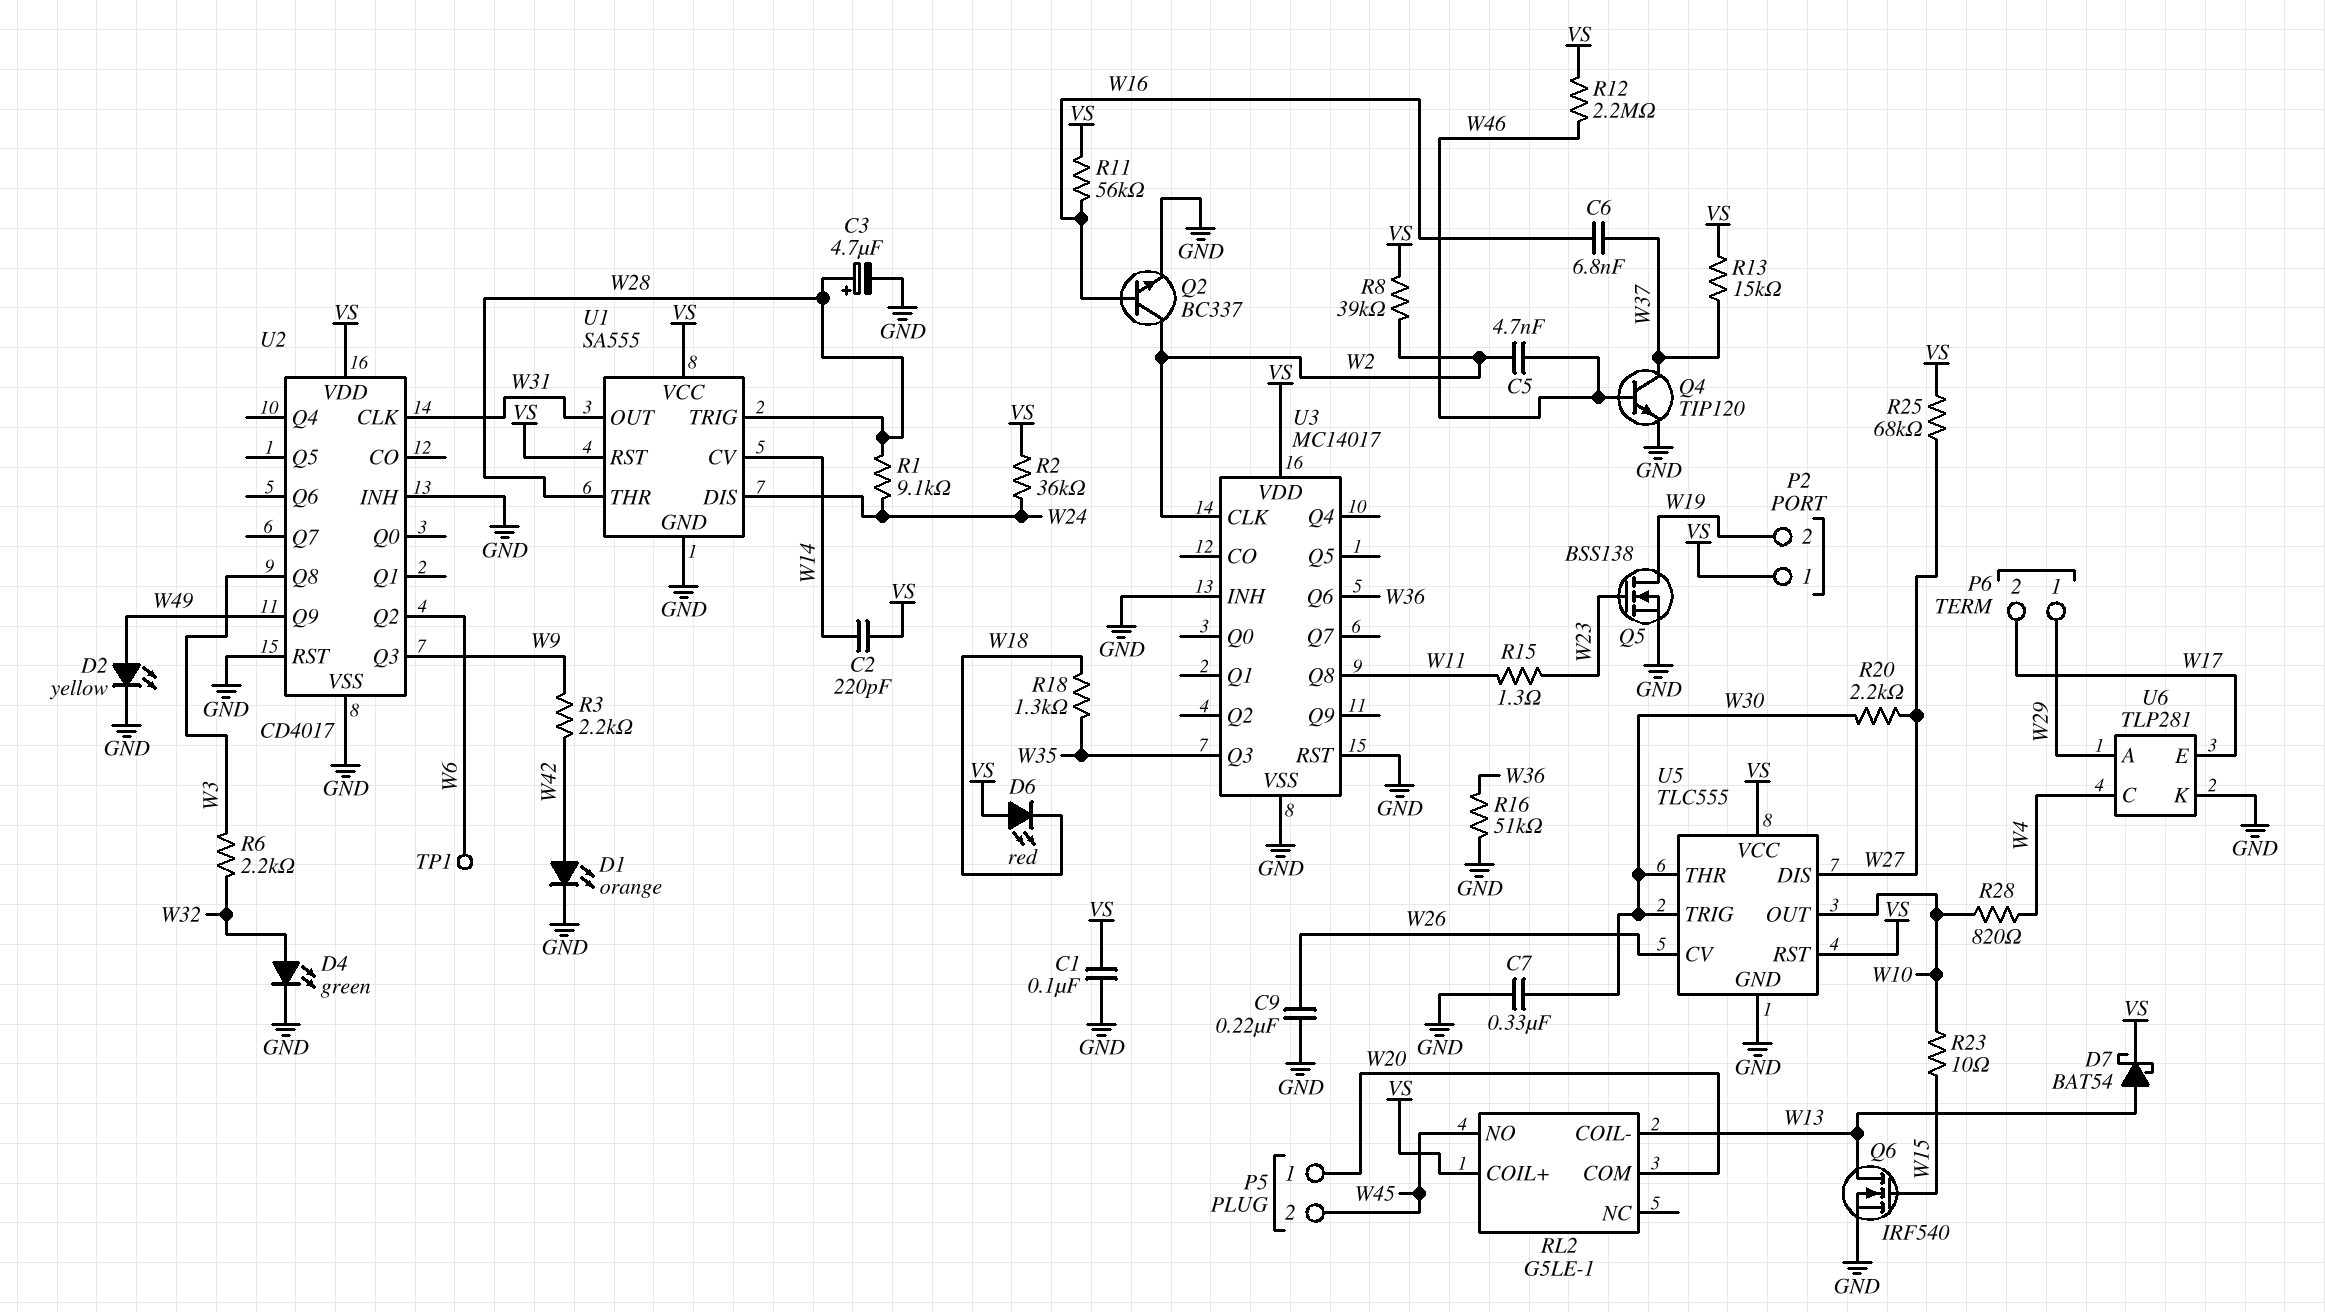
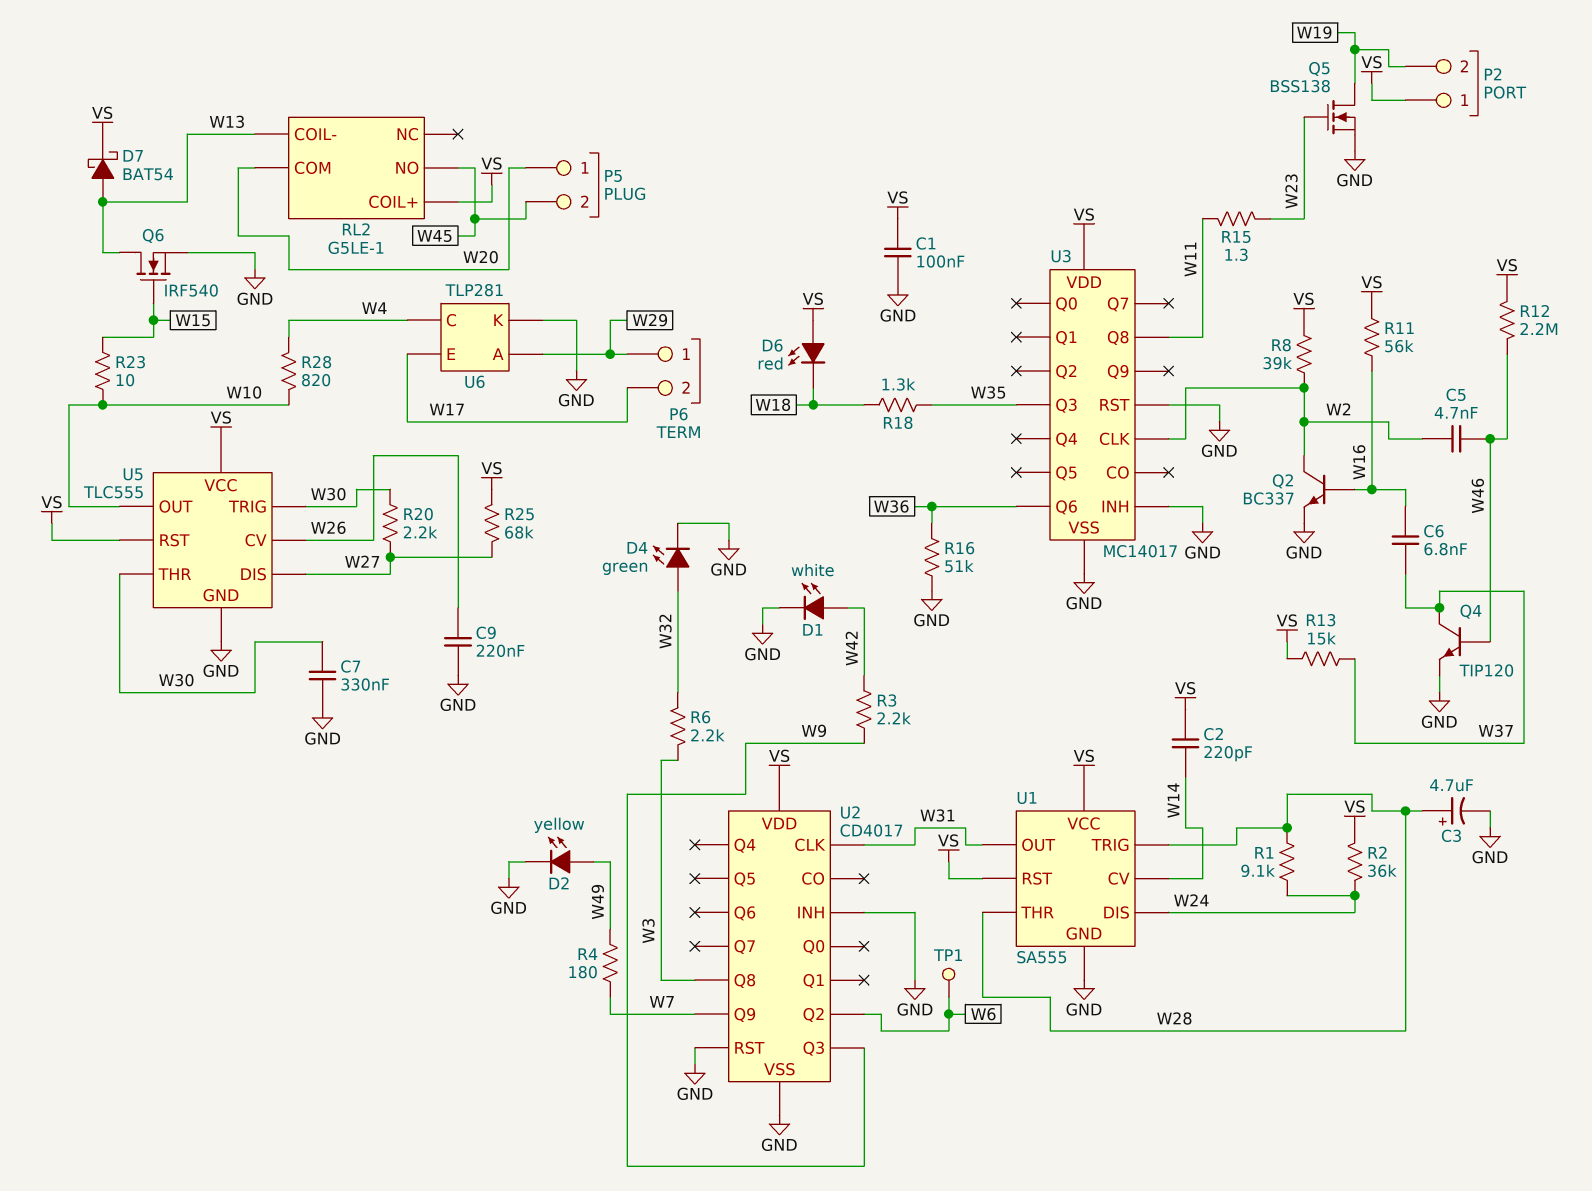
D1: LED orange (A W42, K GND) -> LED white (A W42, K GND)
R4: none -> 180 (W7, W49)
U2 pin Q9: W49 -> W7

